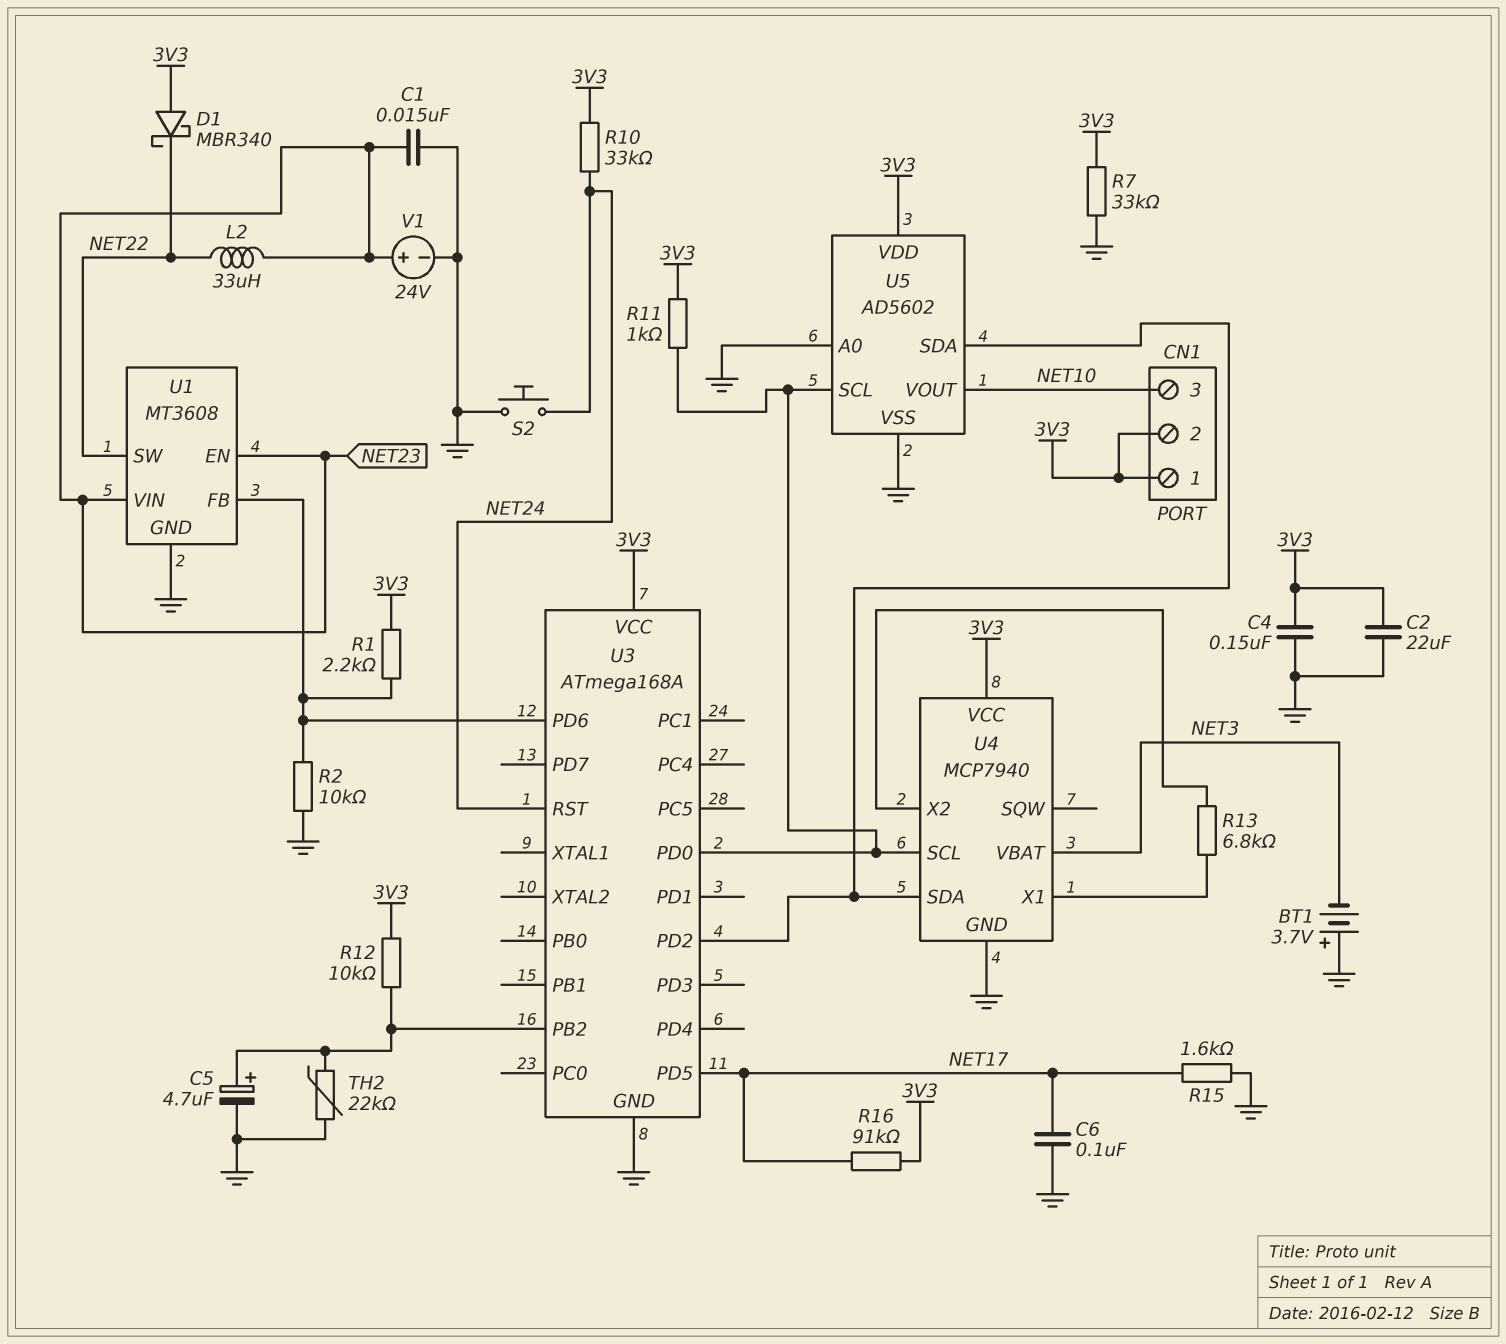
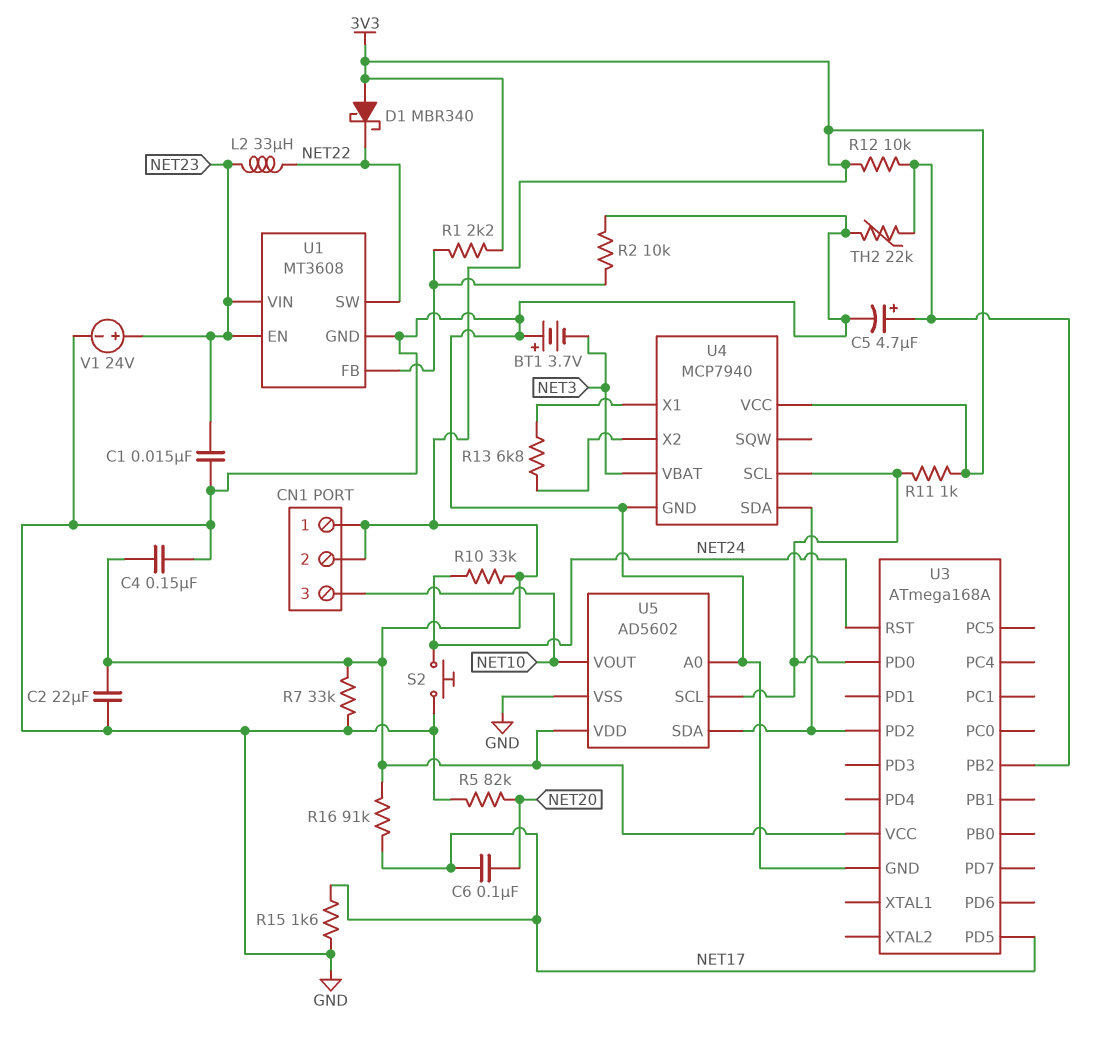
C6: 100nF (GND, NET17) -> 100nF (NET17, NET20)
R5: none -> 82k (GND, NET20)
U3 pin PD6: U1/FB -> none

